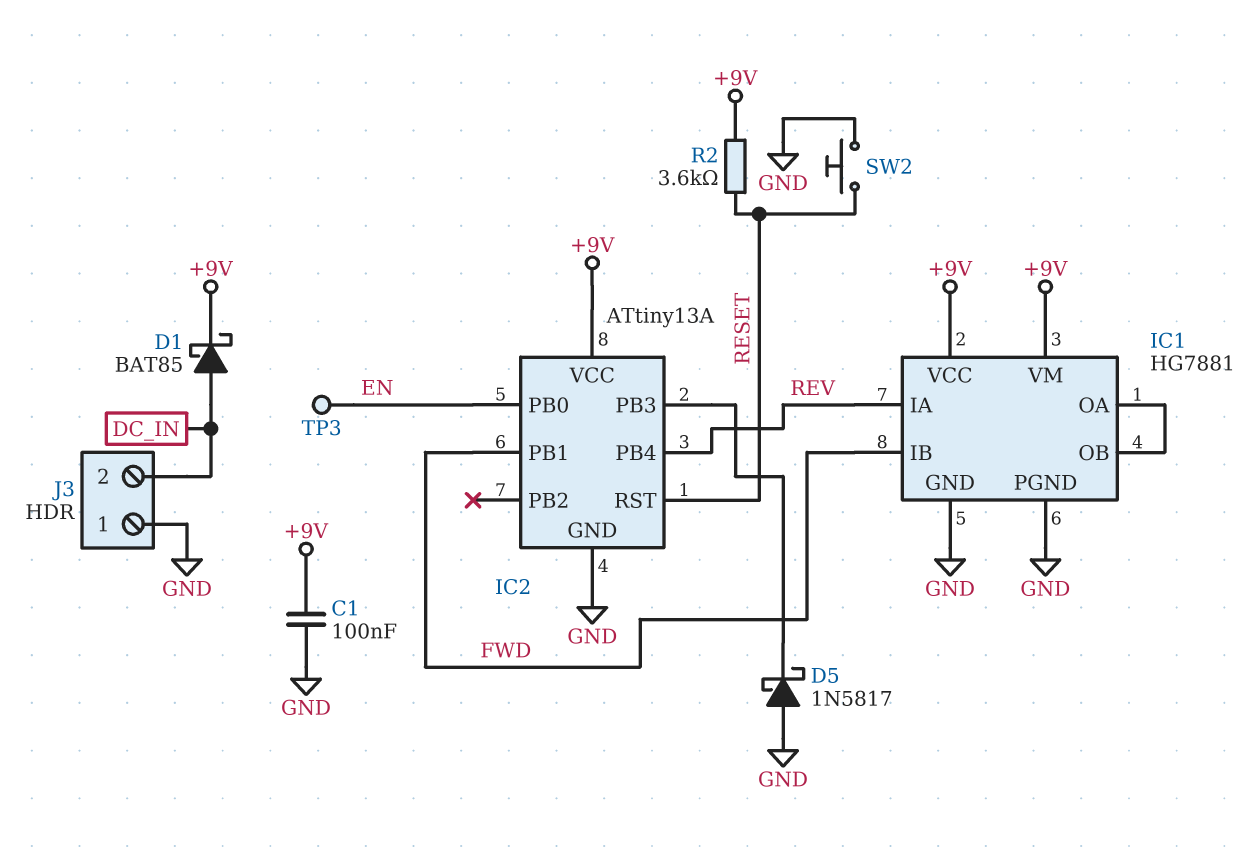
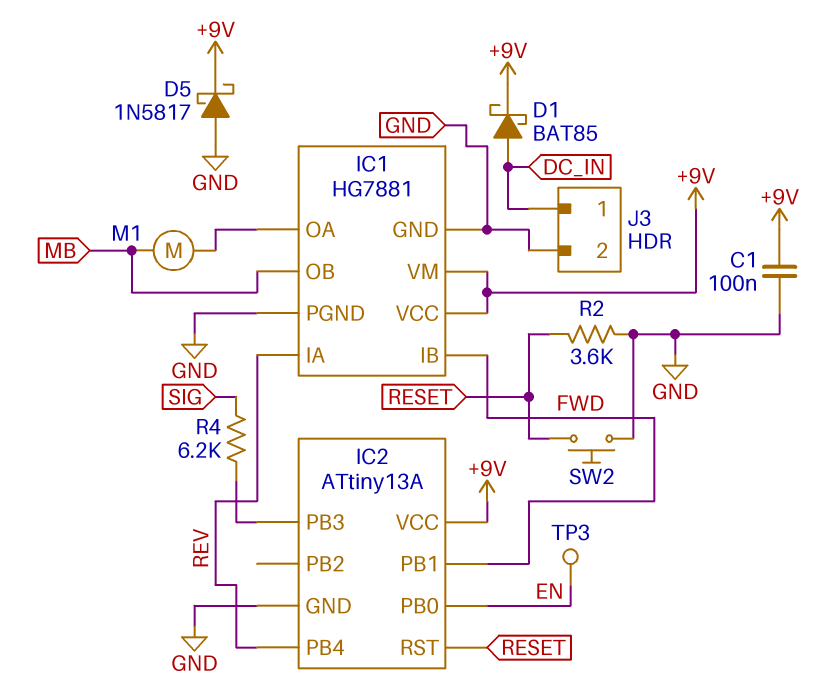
D5: schottky 1N5817 (A GND, K IC2/PB3) -> schottky 1N5817 (A GND, K +9V)
IC1 pin OB: IC1/OA -> MB
J3 pin 1: GND -> DC_IN
J3 pin 2: DC_IN -> GND
M1: none -> motor (IC1/OA, MB)
R2: 3.6k (+9V, RESET) -> 3.6k (GND, RESET)
R4: none -> 6.2k (IC2/PB3, SIG)

